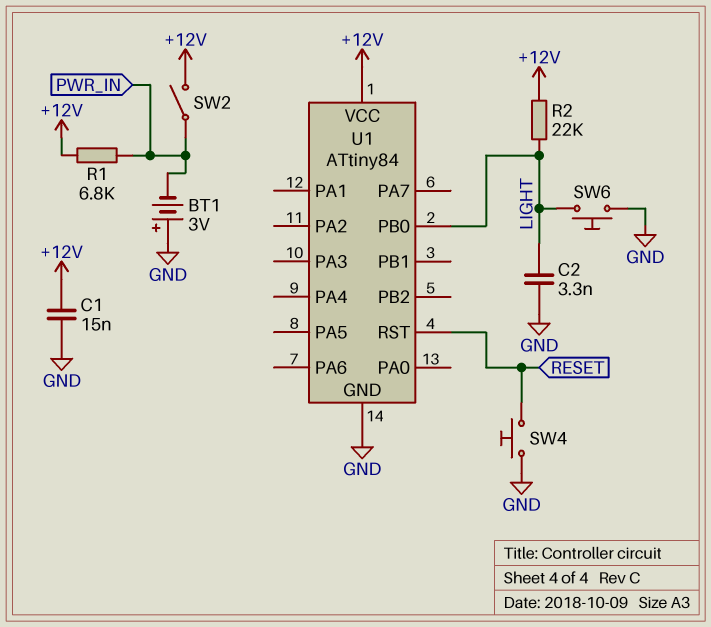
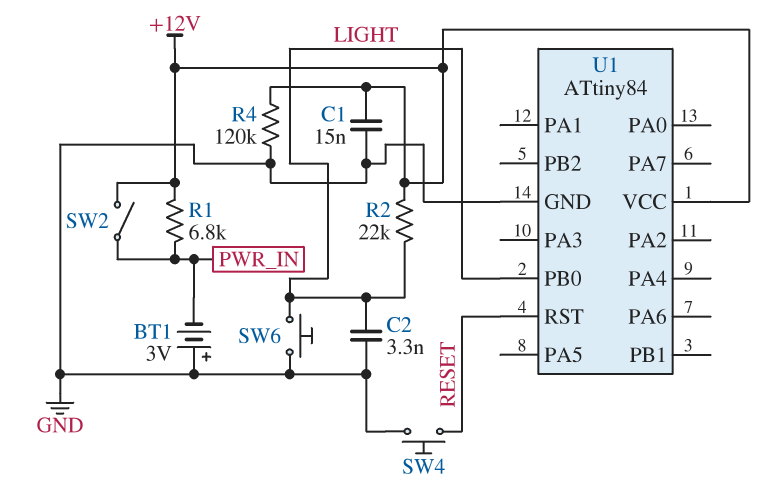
R4: none -> 120k (+12V, GND)

